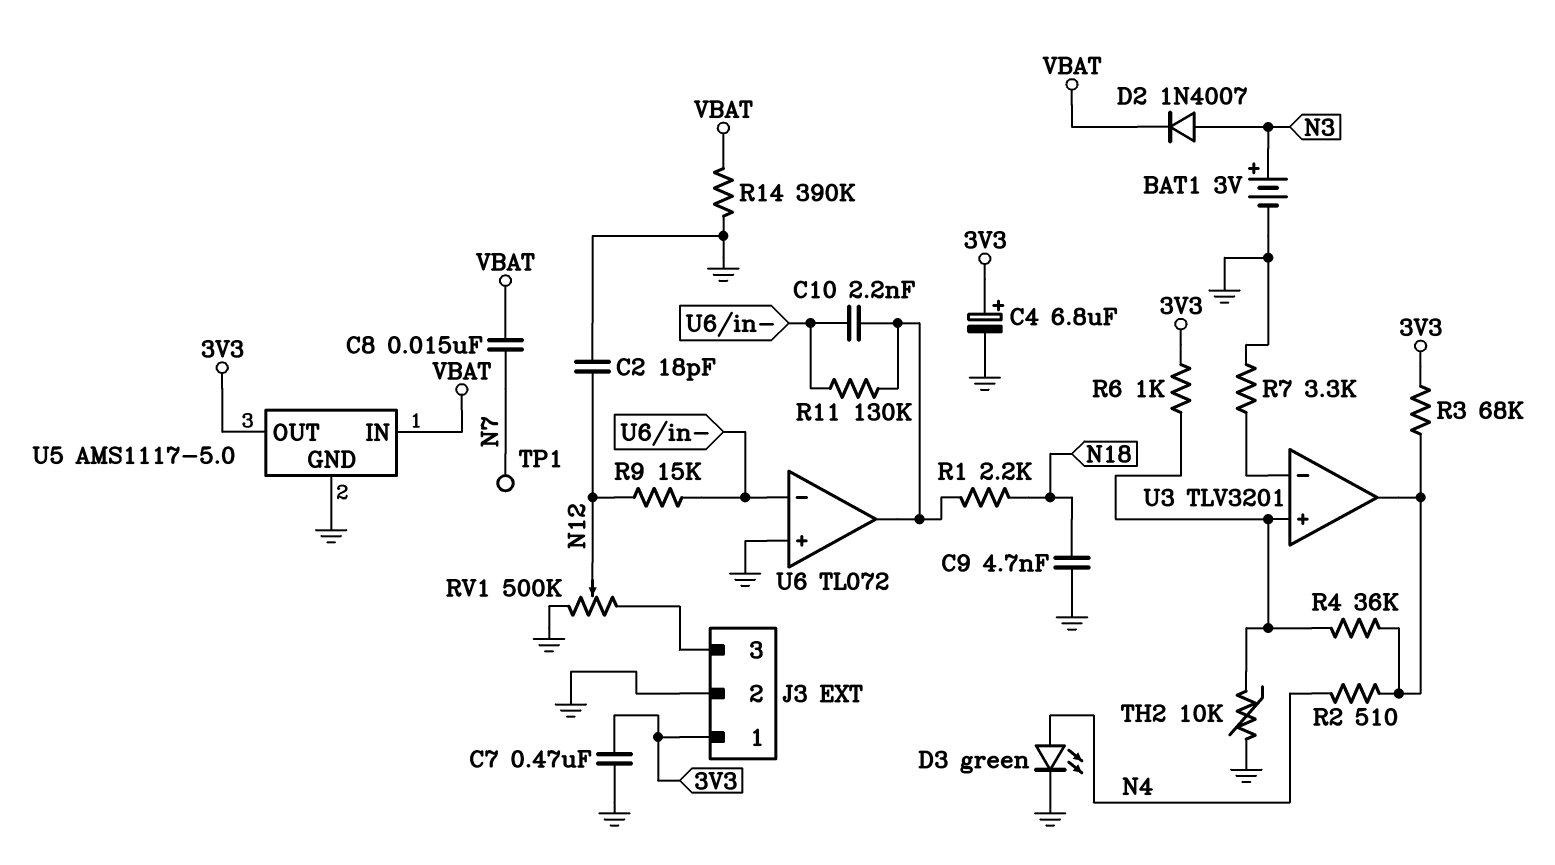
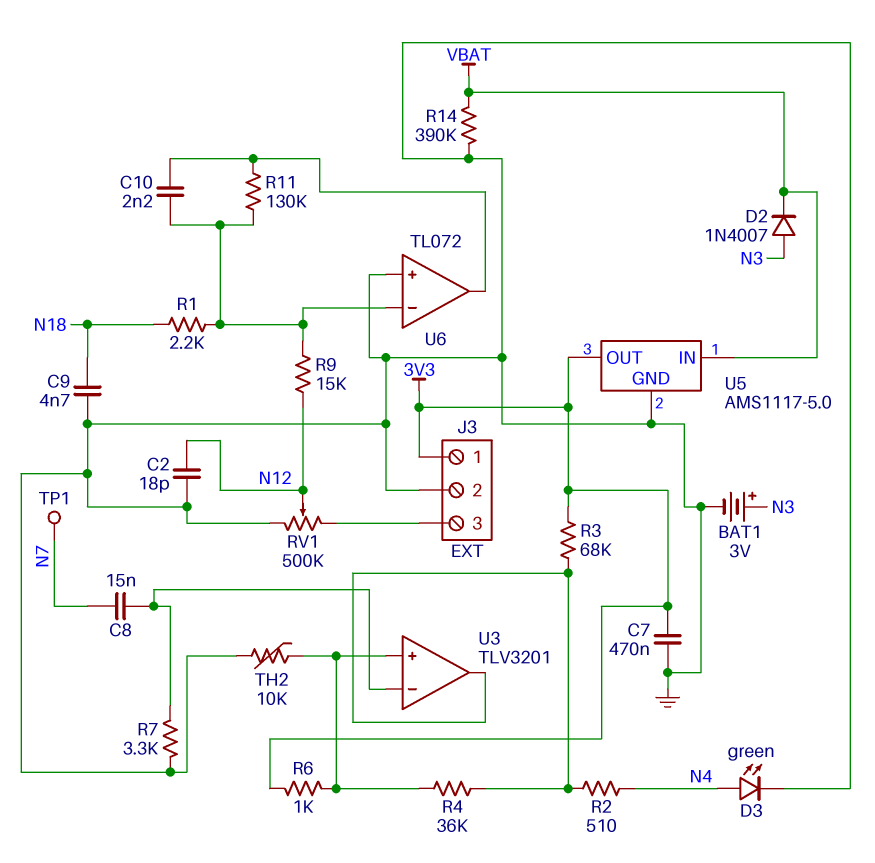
C4: 6.8uF (plus 3V3, minus GND) -> none
C8: 15nF (N7, VBAT) -> 15nF (N7, U3/in-)
R1: 2.2k (N18, U6/out) -> 2.2k (N18, U6/in-)

